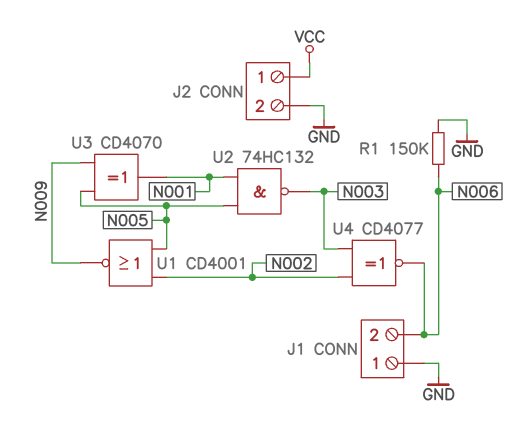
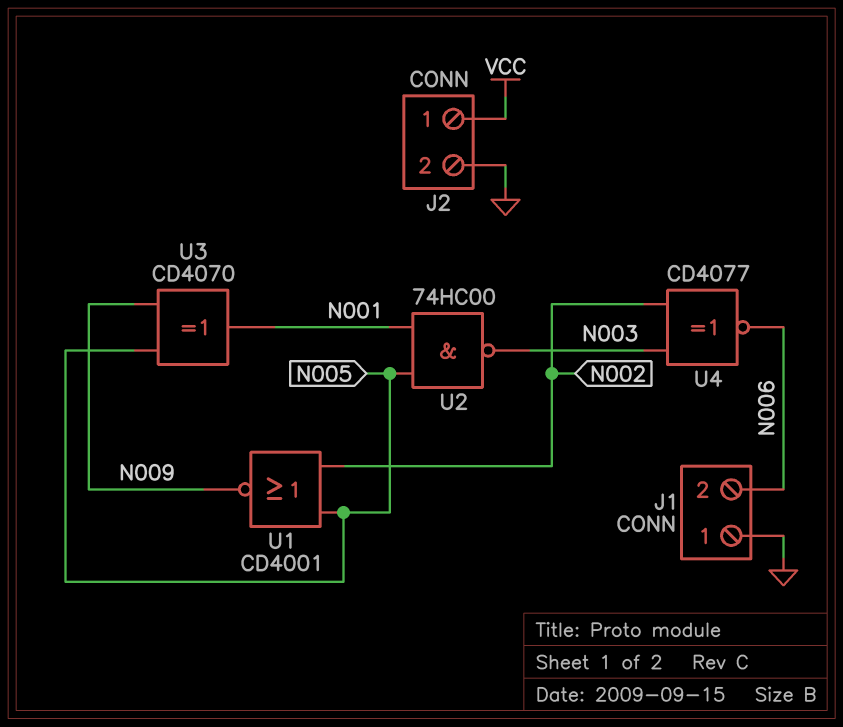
R1: 150k (GND, N006) -> none
U2: NAND 74HC132 (in N001, in N005, out N003) -> NAND 74HC00 (in N001, in N005, out N003)

